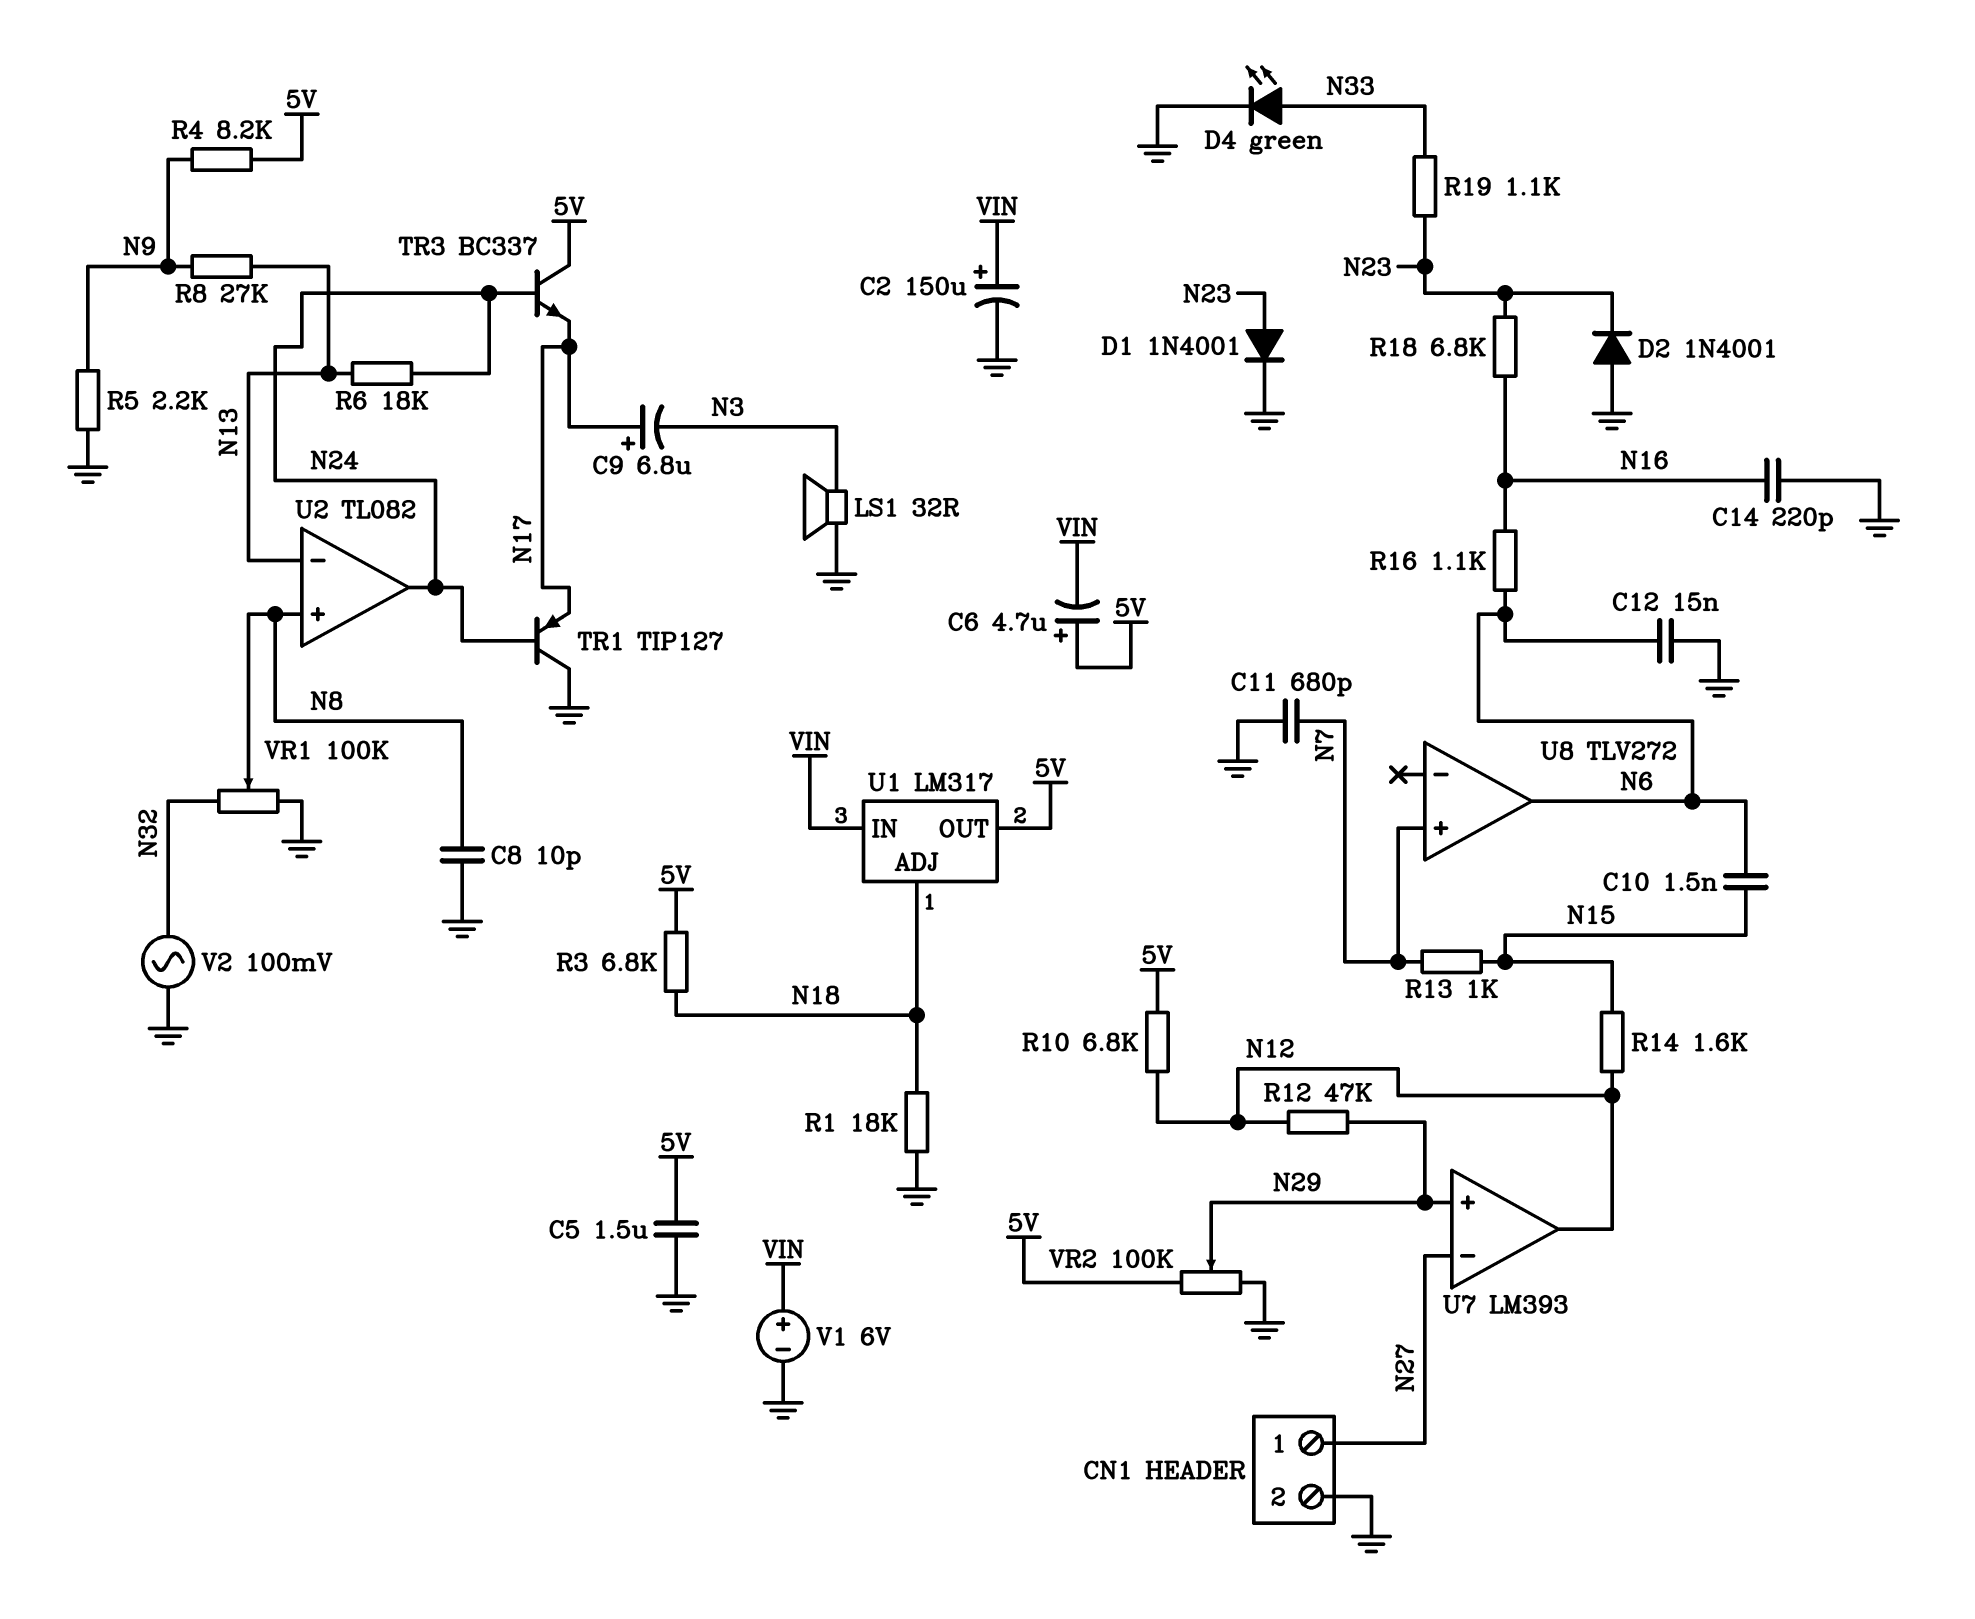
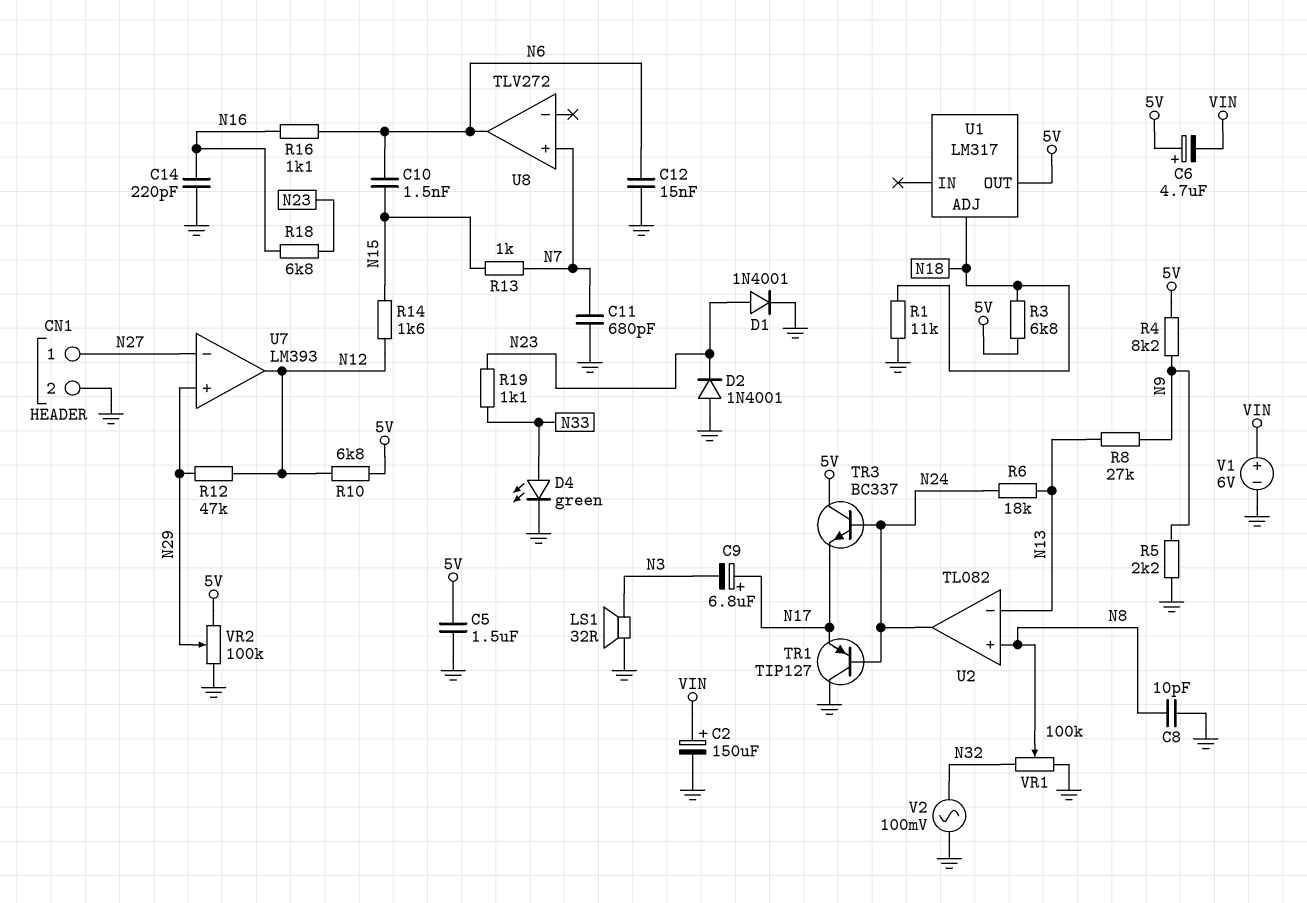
R1: 18k (GND, N18) -> 11k (GND, N18)
U1 pin IN: VIN -> none

